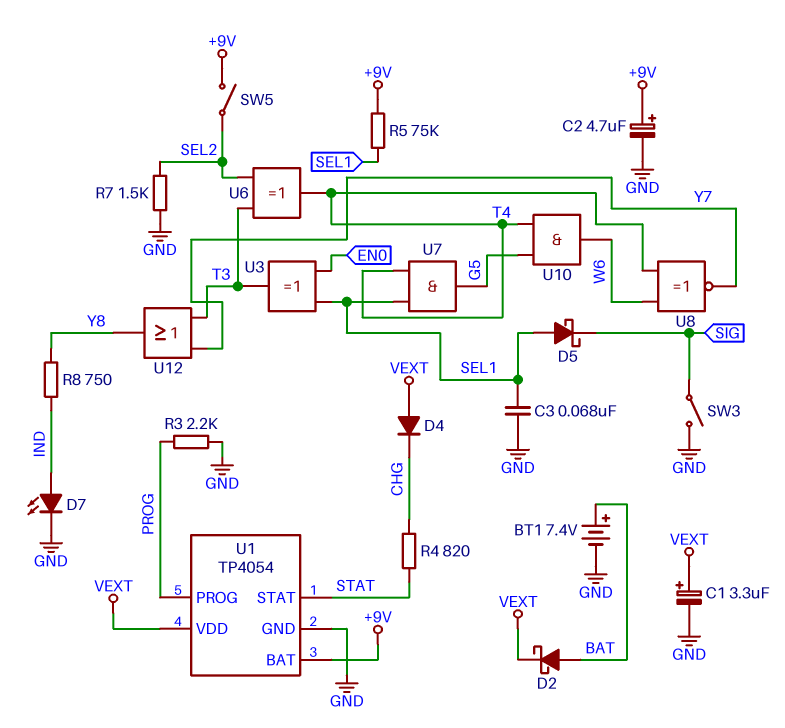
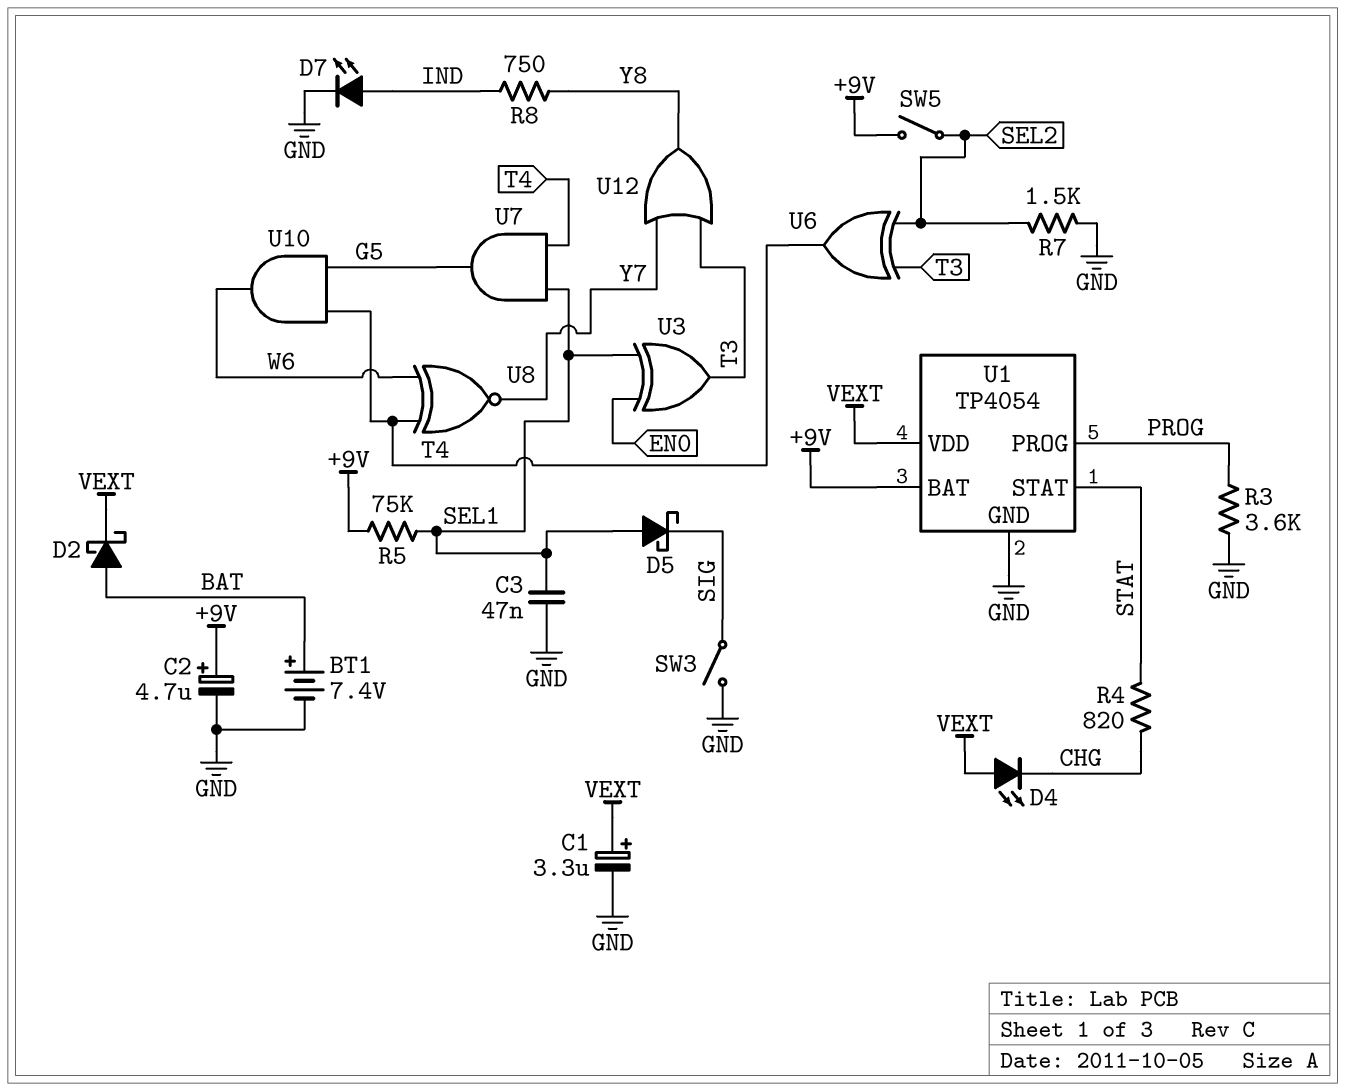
C3: 68nF (GND, SEL1) -> 47nF (GND, SEL1)
D4: diode (A VEXT, K CHG) -> LED (A VEXT, K CHG)
R3: 2.2k (GND, PROG) -> 3.6k (GND, PROG)

